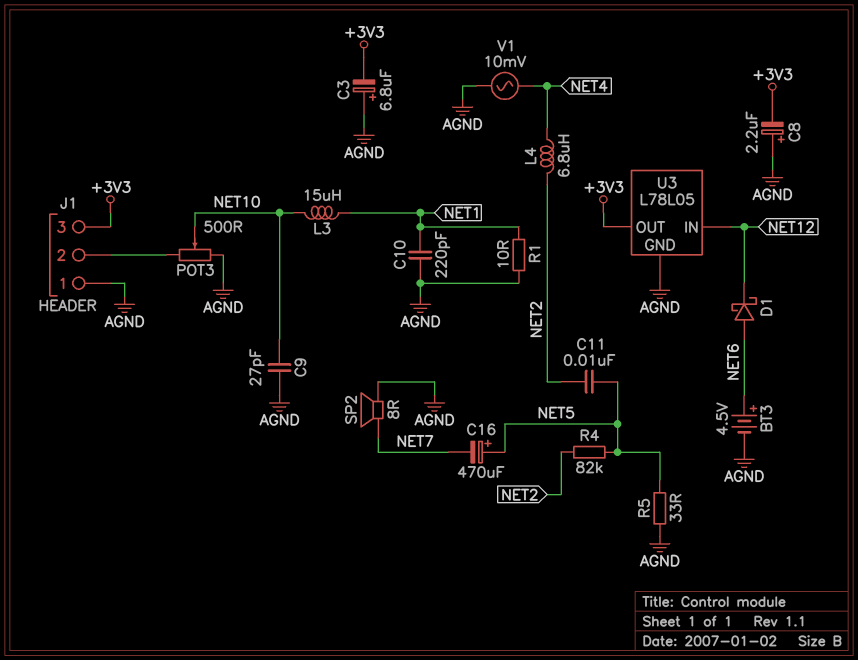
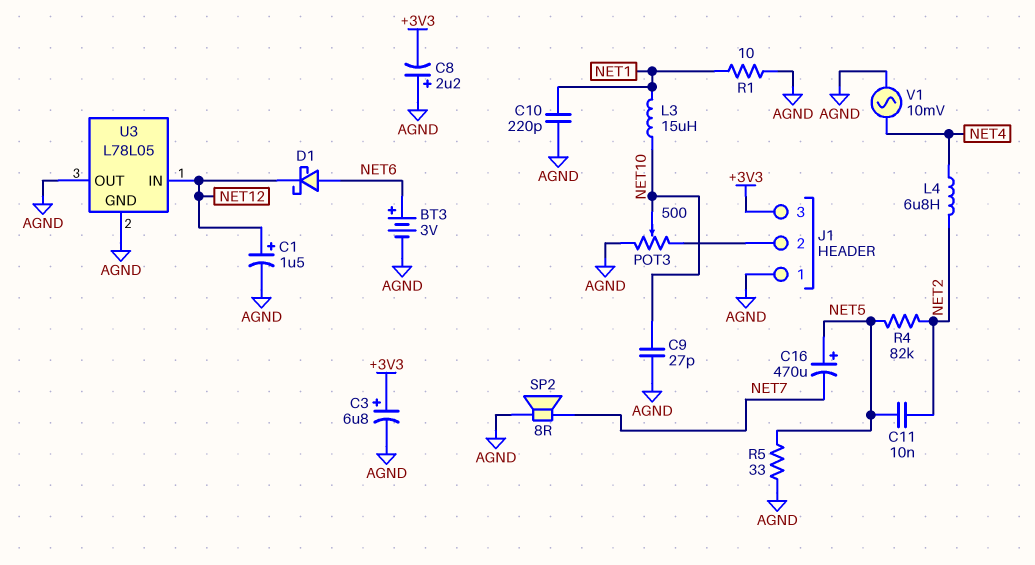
BT3: 4.5V (plus NET6, minus AGND) -> 3V (plus NET6, minus AGND)
C1: none -> 1.5uF (plus NET12, minus AGND)
C3: 6.8uF (plus AGND, minus +3V3) -> 6.8uF (plus +3V3, minus AGND)
U3 pin OUT: +3V3 -> AGND

